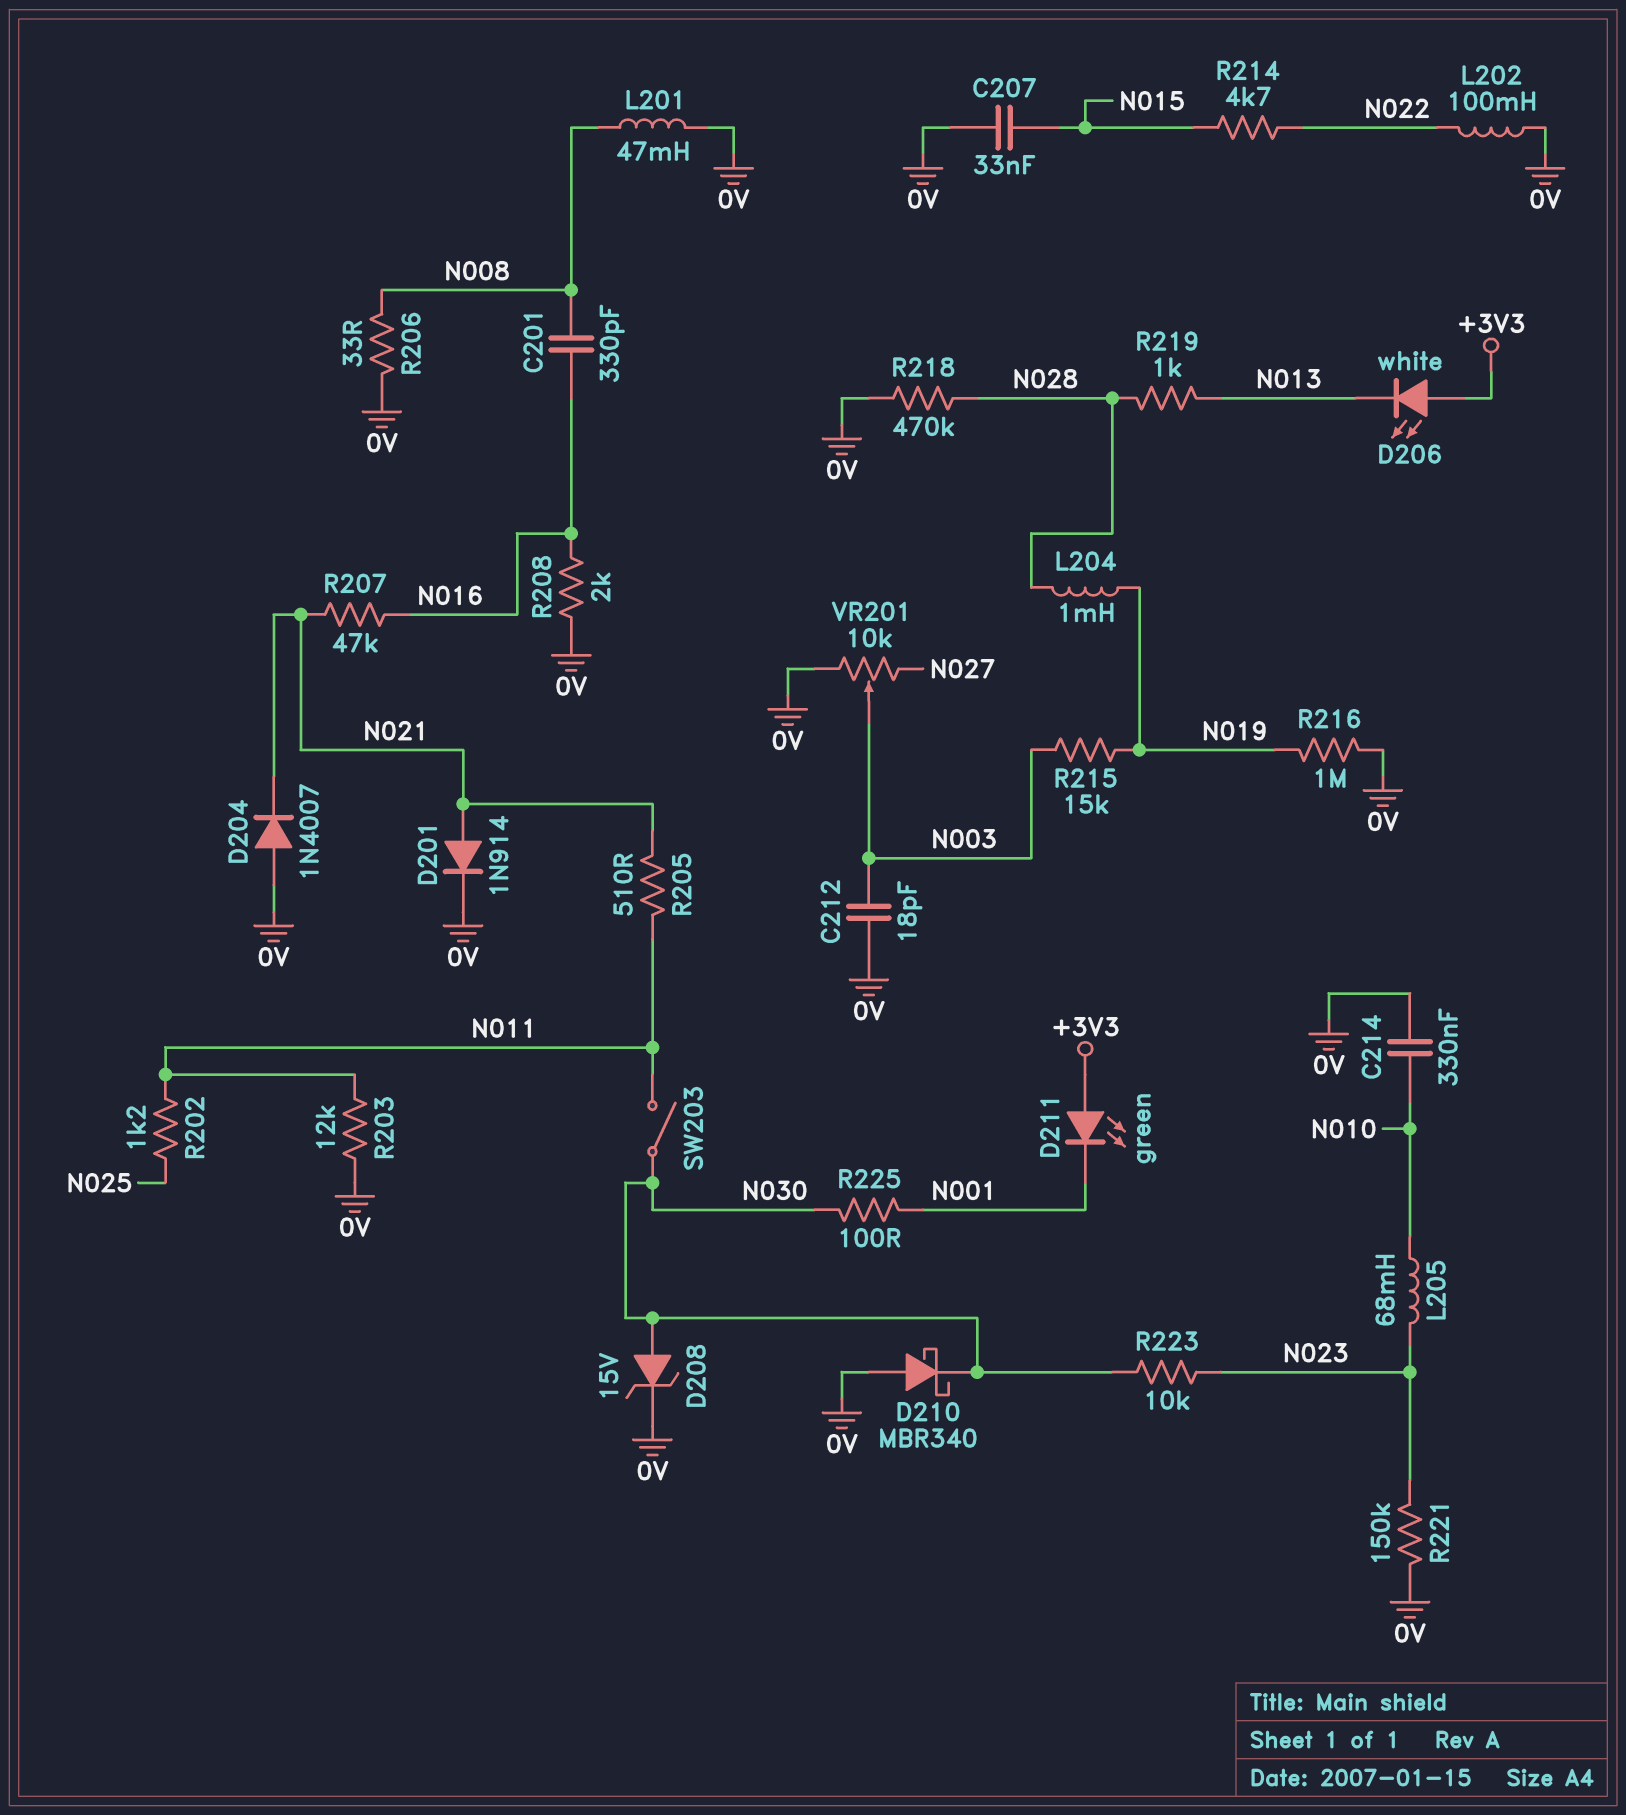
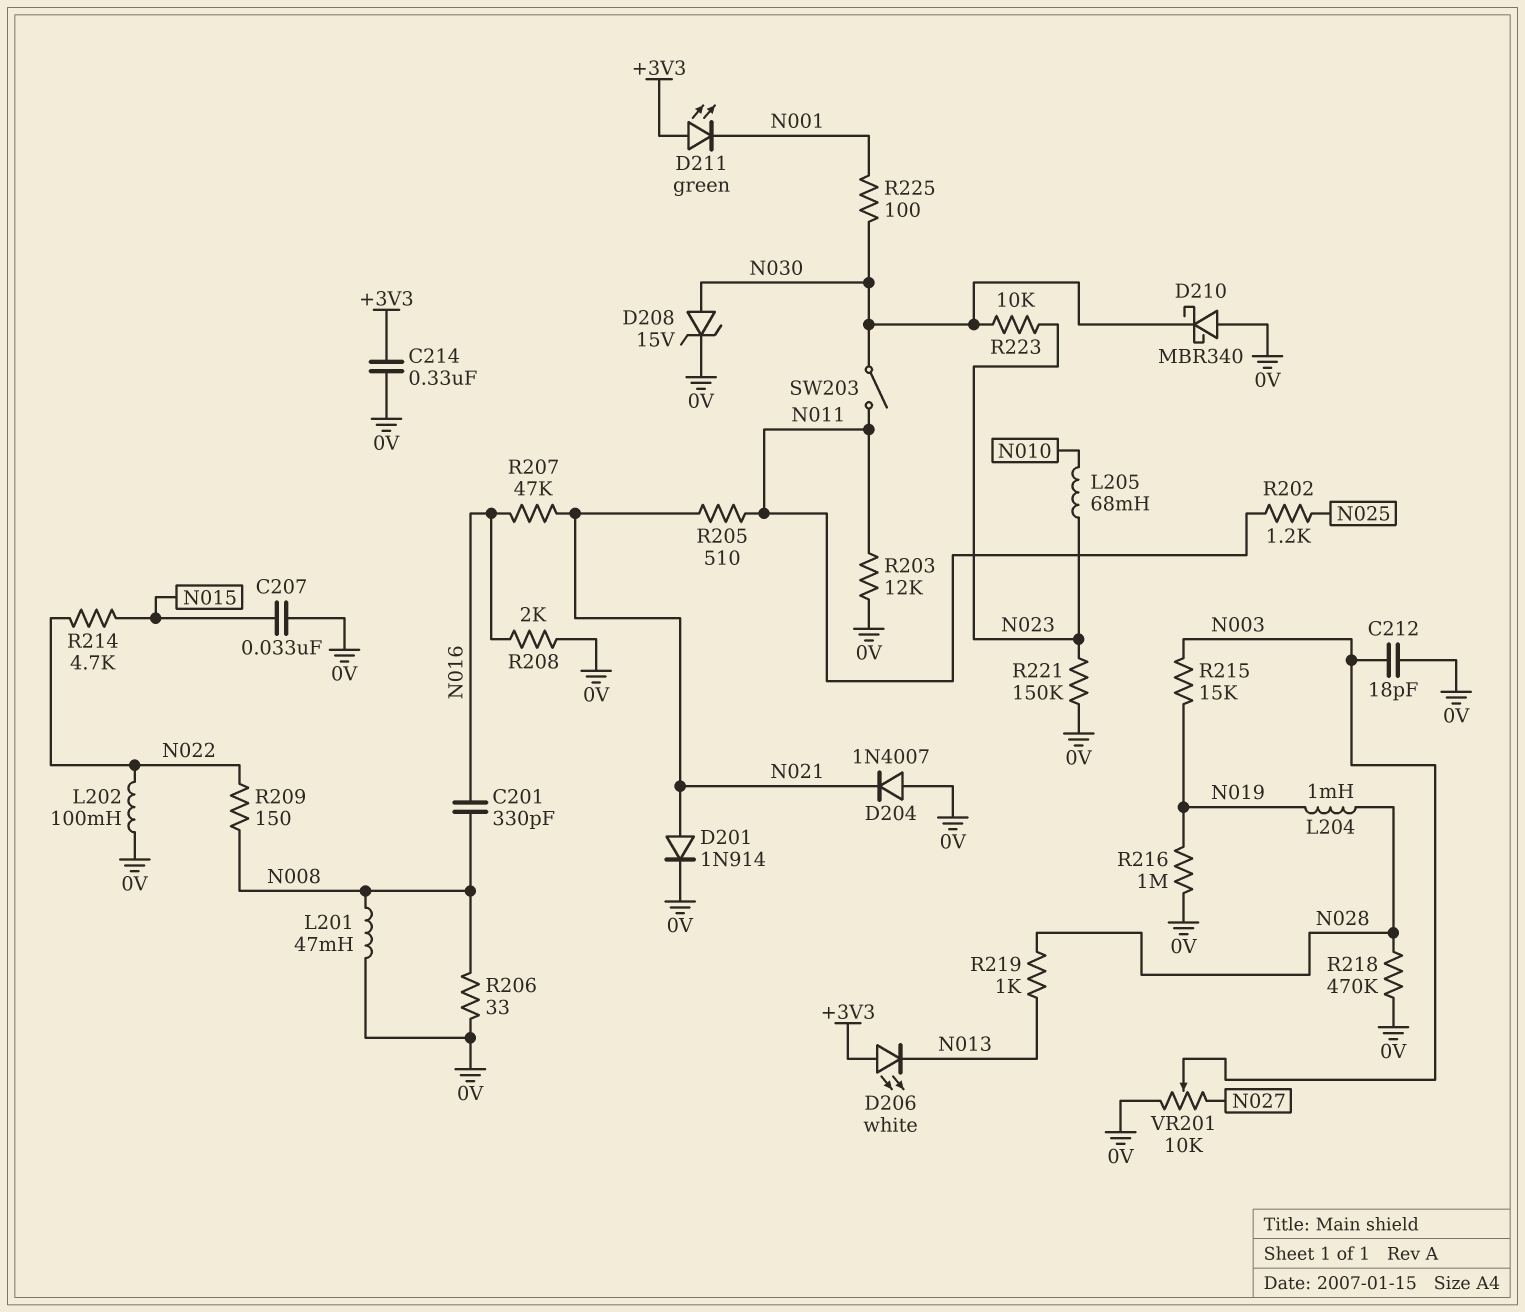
C214: 330nF (0V, N010) -> 330nF (+3V3, 0V)
R209: none -> 150 (N008, N022)

